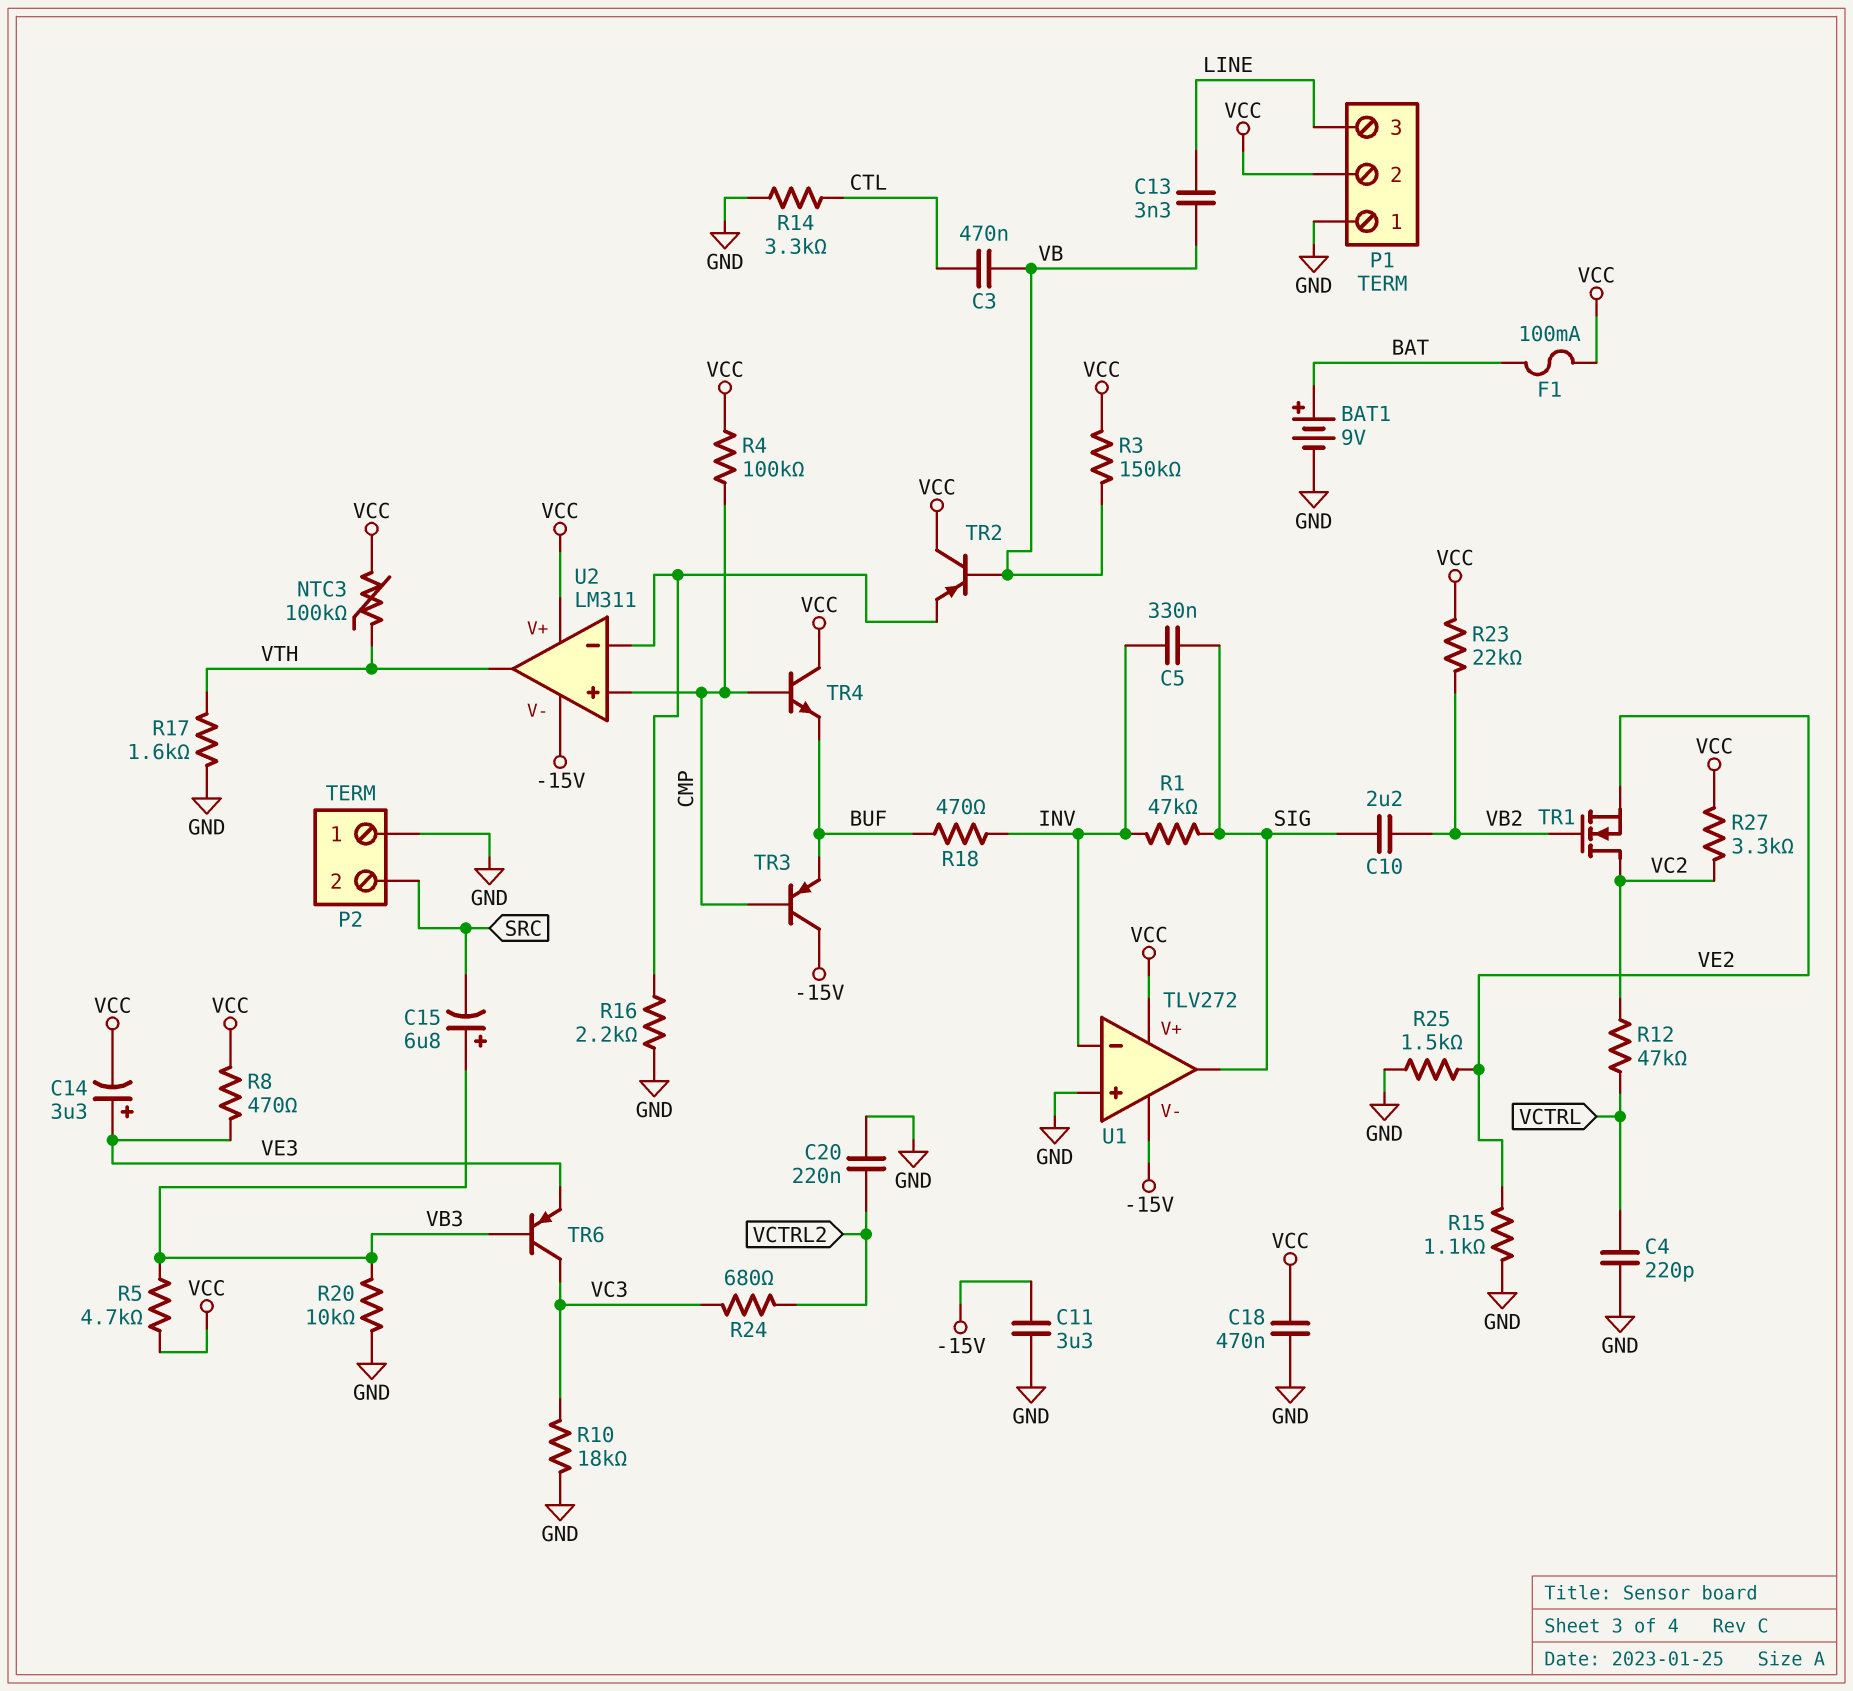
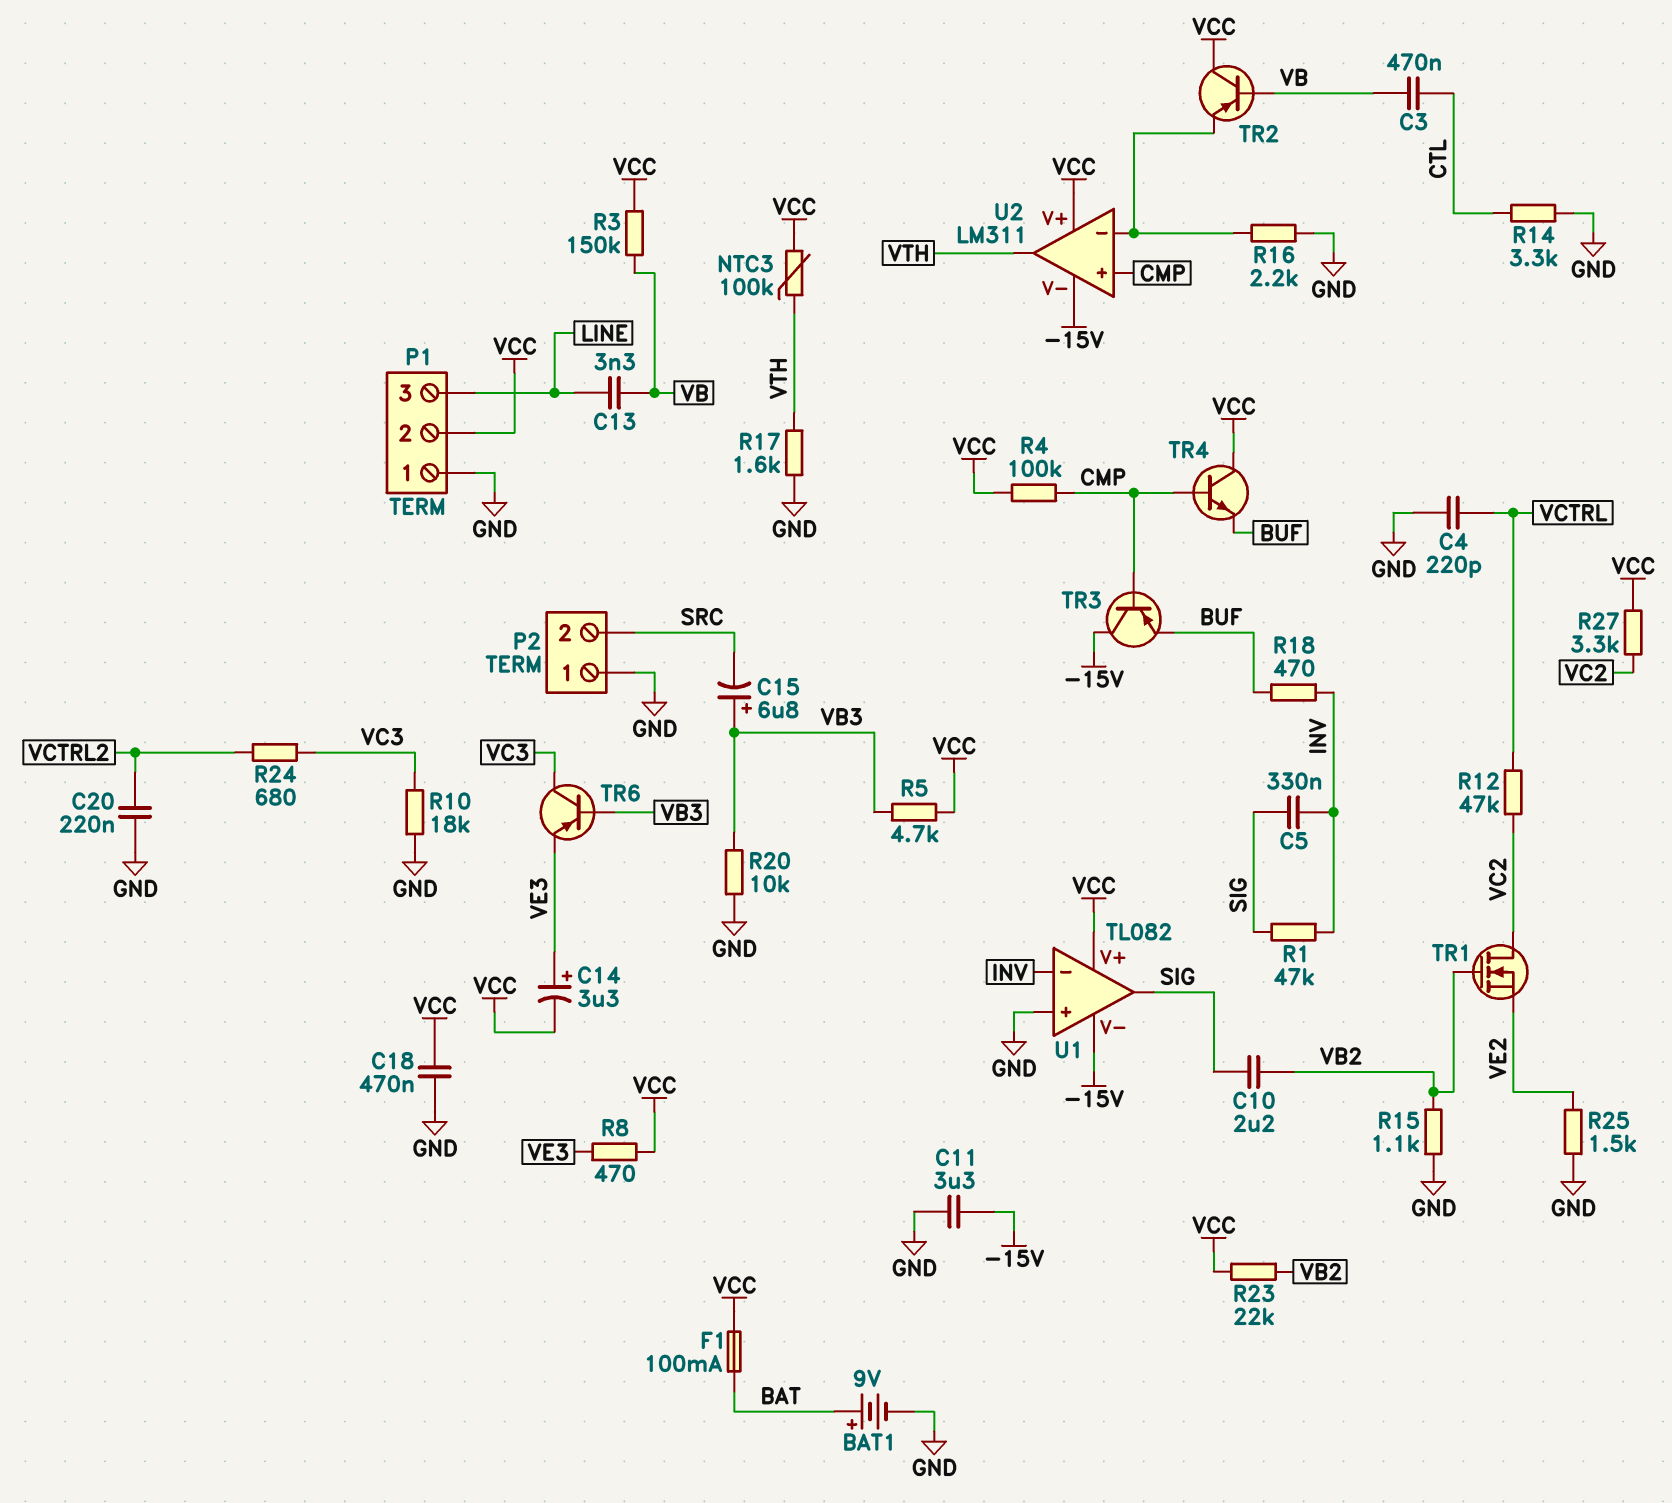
R15: 1.1k (GND, VE2) -> 1.1k (GND, VB2)
U1: TLV272 -> TL082

